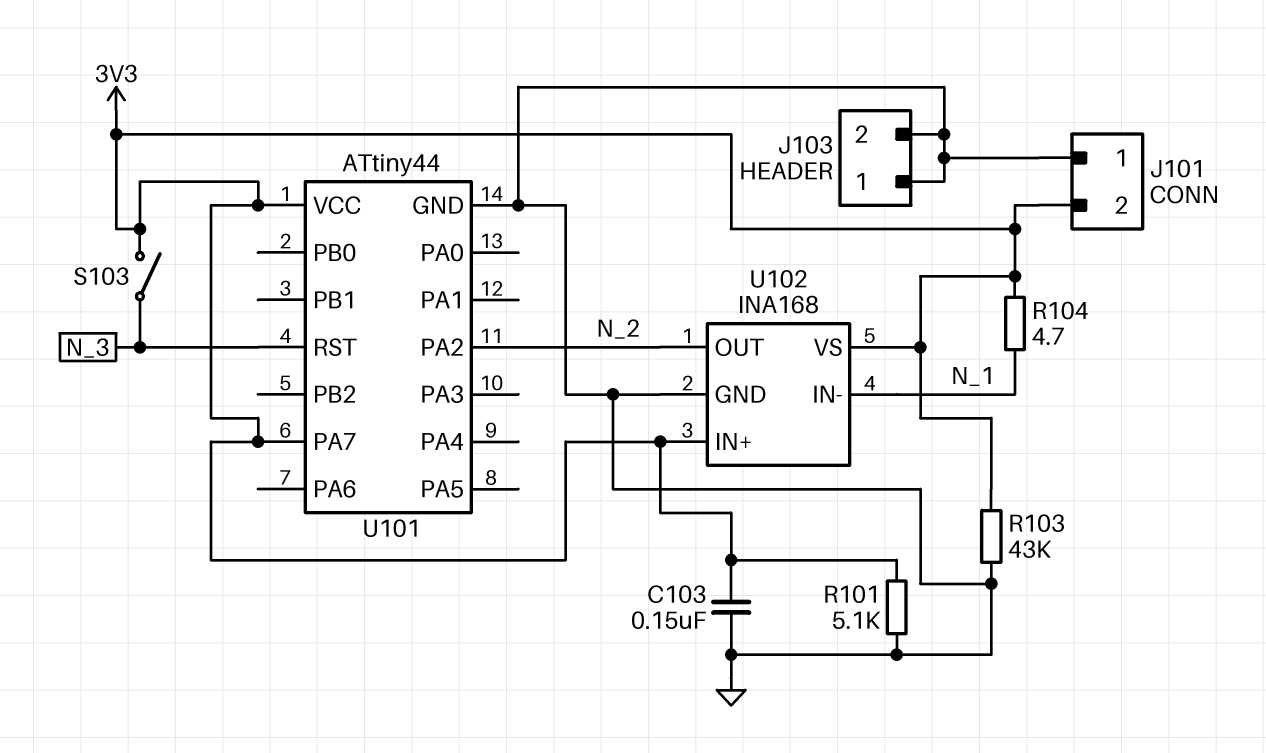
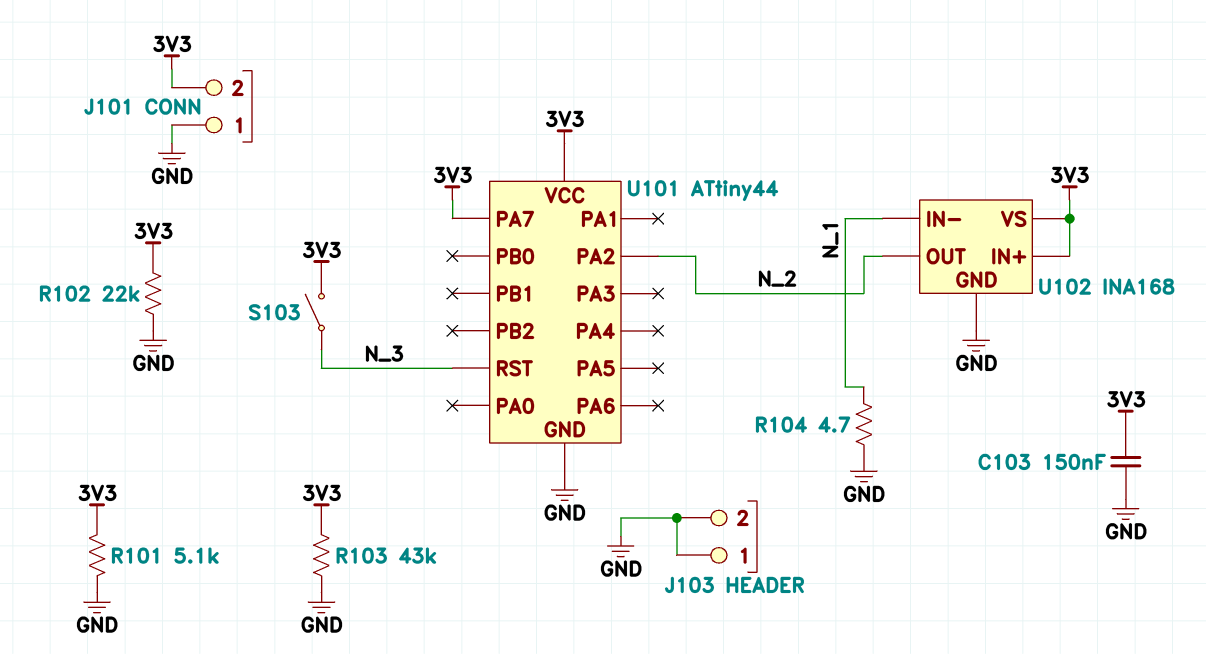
R102: none -> 22k (3V3, GND)
R104: 4.7 (3V3, N_1) -> 4.7 (GND, N_1)

